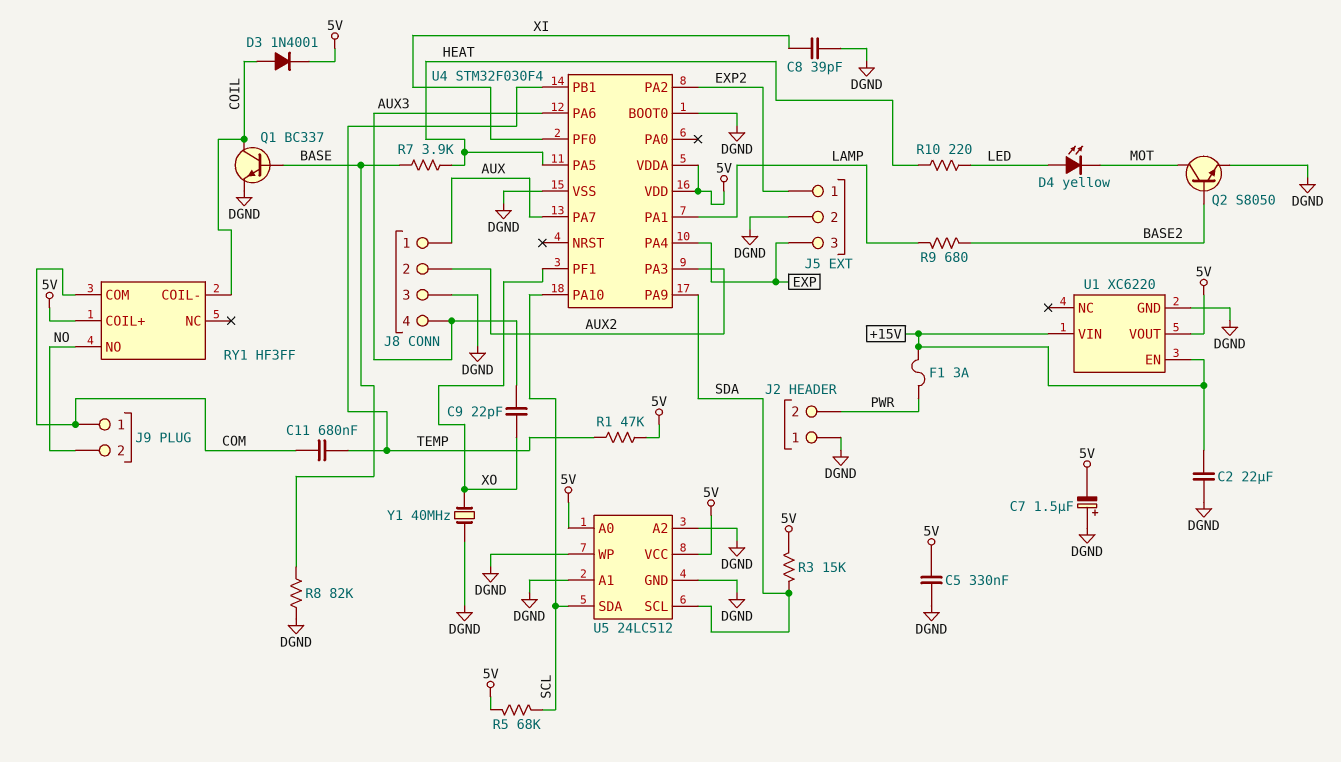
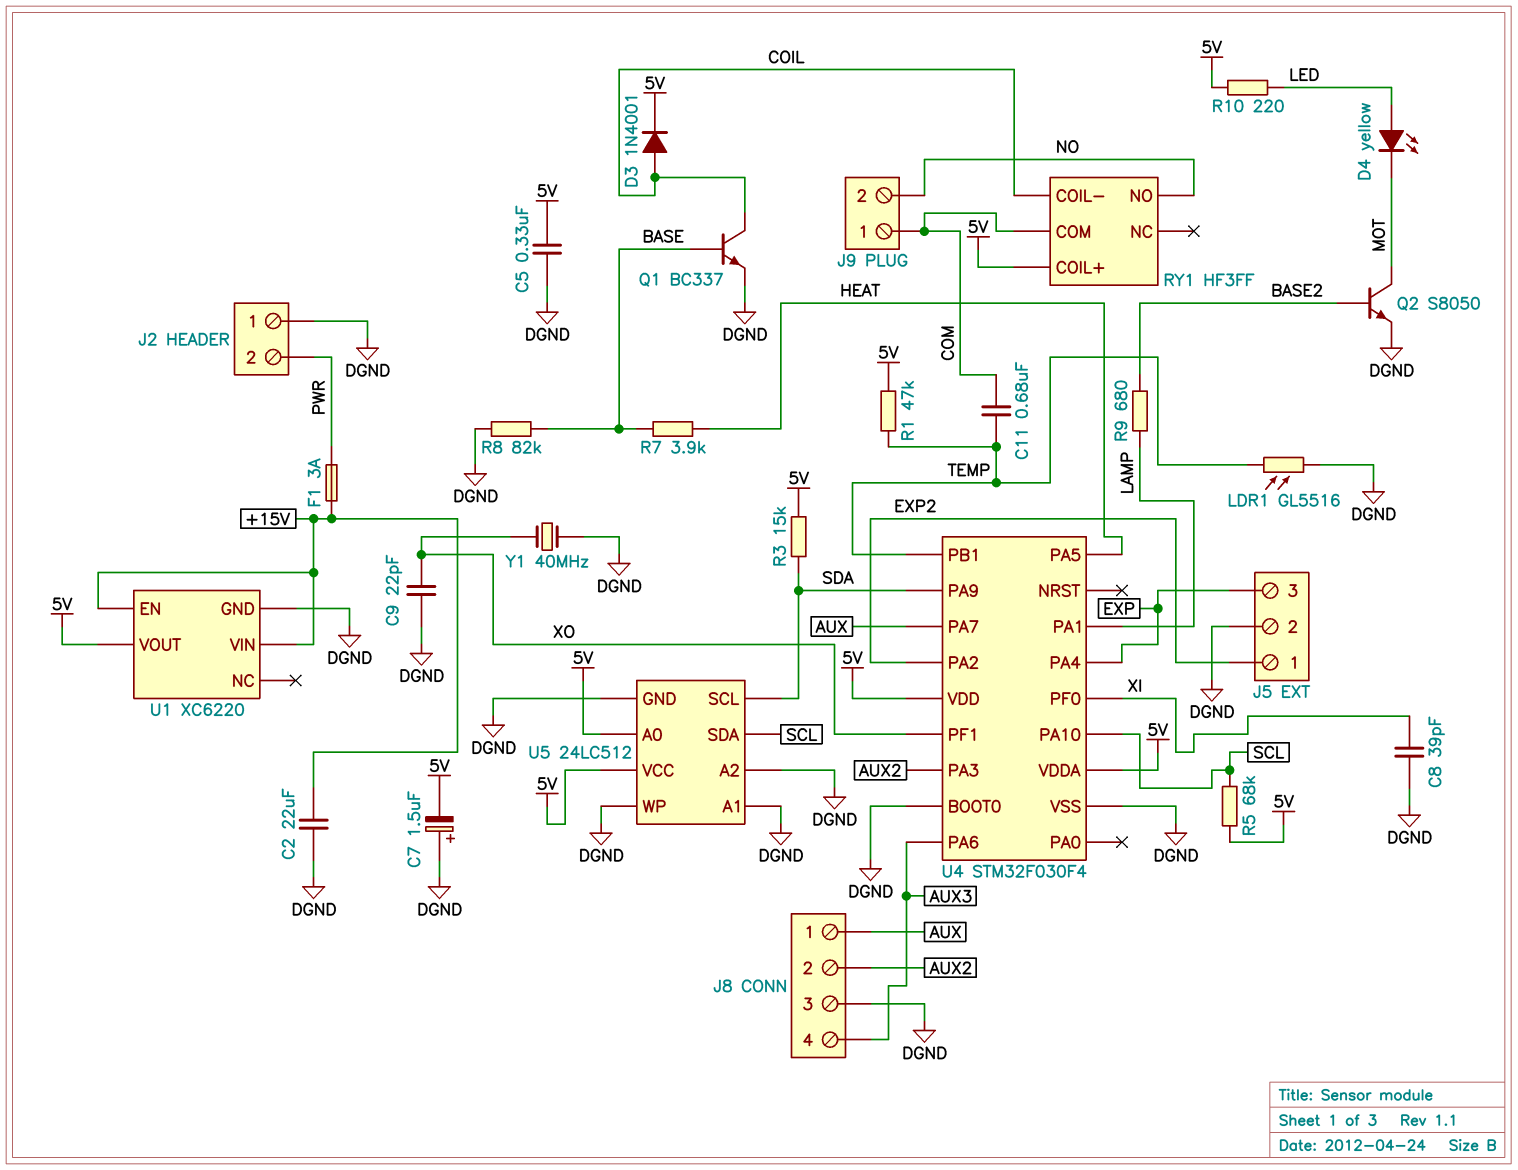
C9: 22pF (AUX3, XO) -> 22pF (DGND, XO)
LDR1: none -> GL5516 (DGND, TEMP)
R10: 220 (HEAT, LED) -> 220 (5V, LED)

